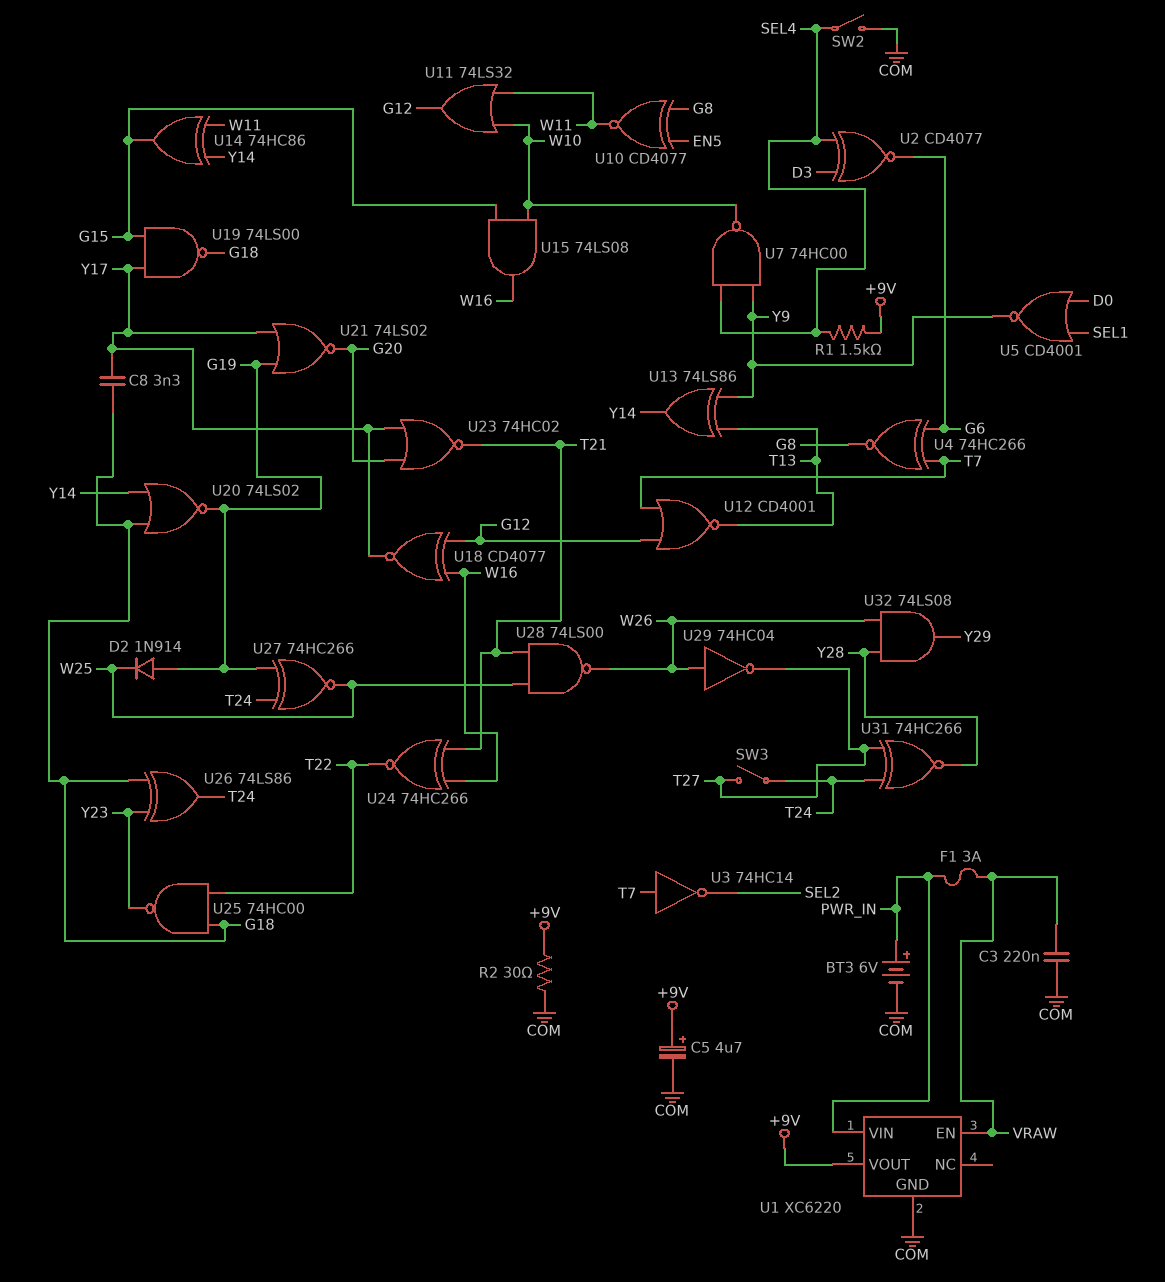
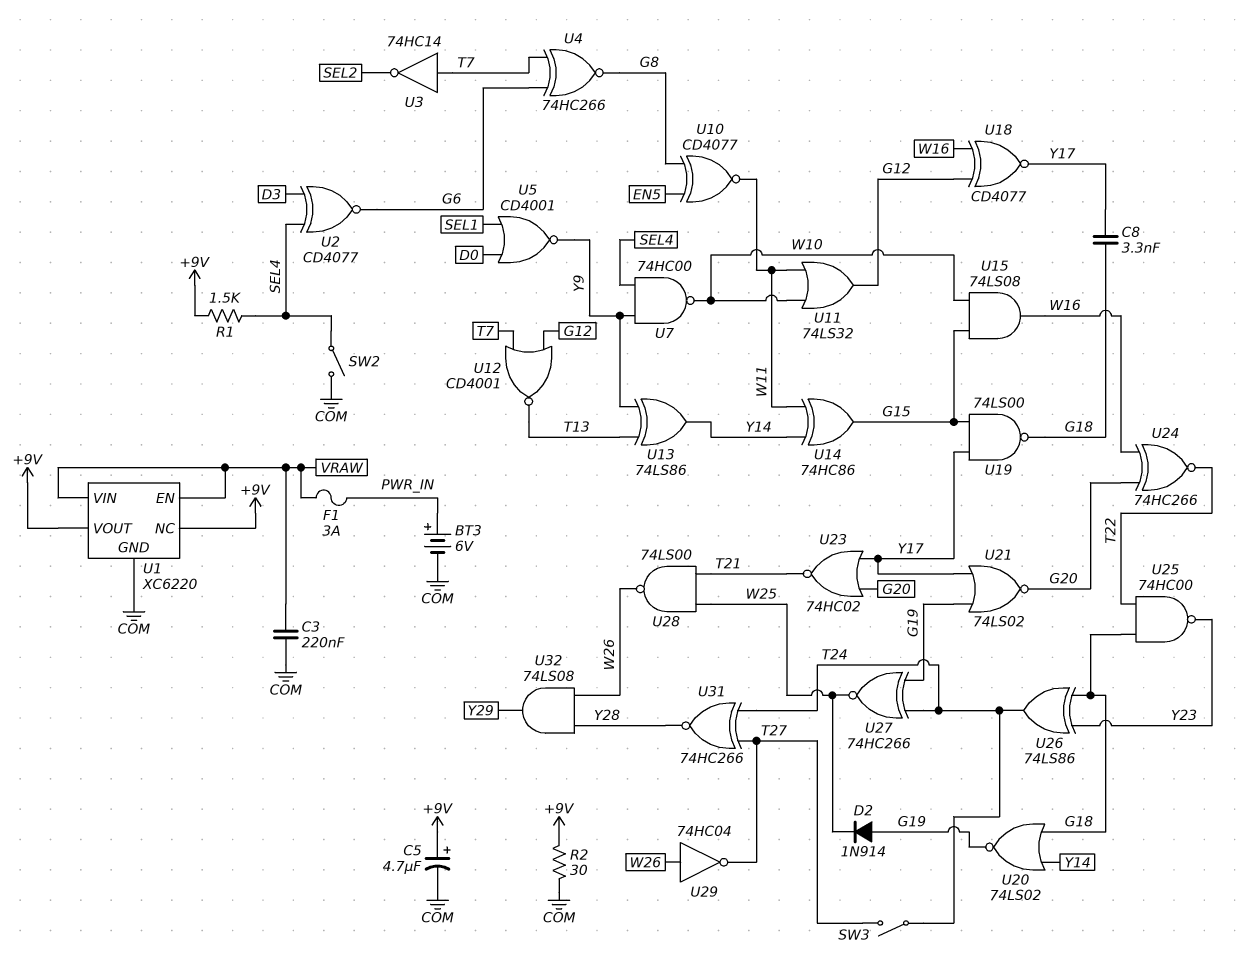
U1 pin NC: none -> +9V
U1 pin VIN: PWR_IN -> VRAW
U24: XNOR 74HC266 (in T21, in W16, out T22) -> XNOR 74HC266 (in G20, in W16, out T22)

